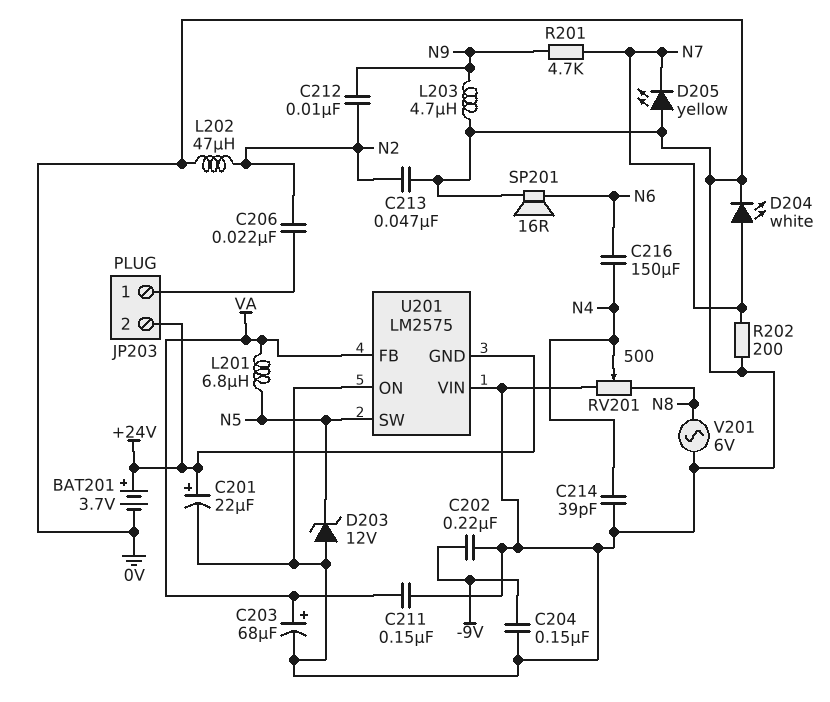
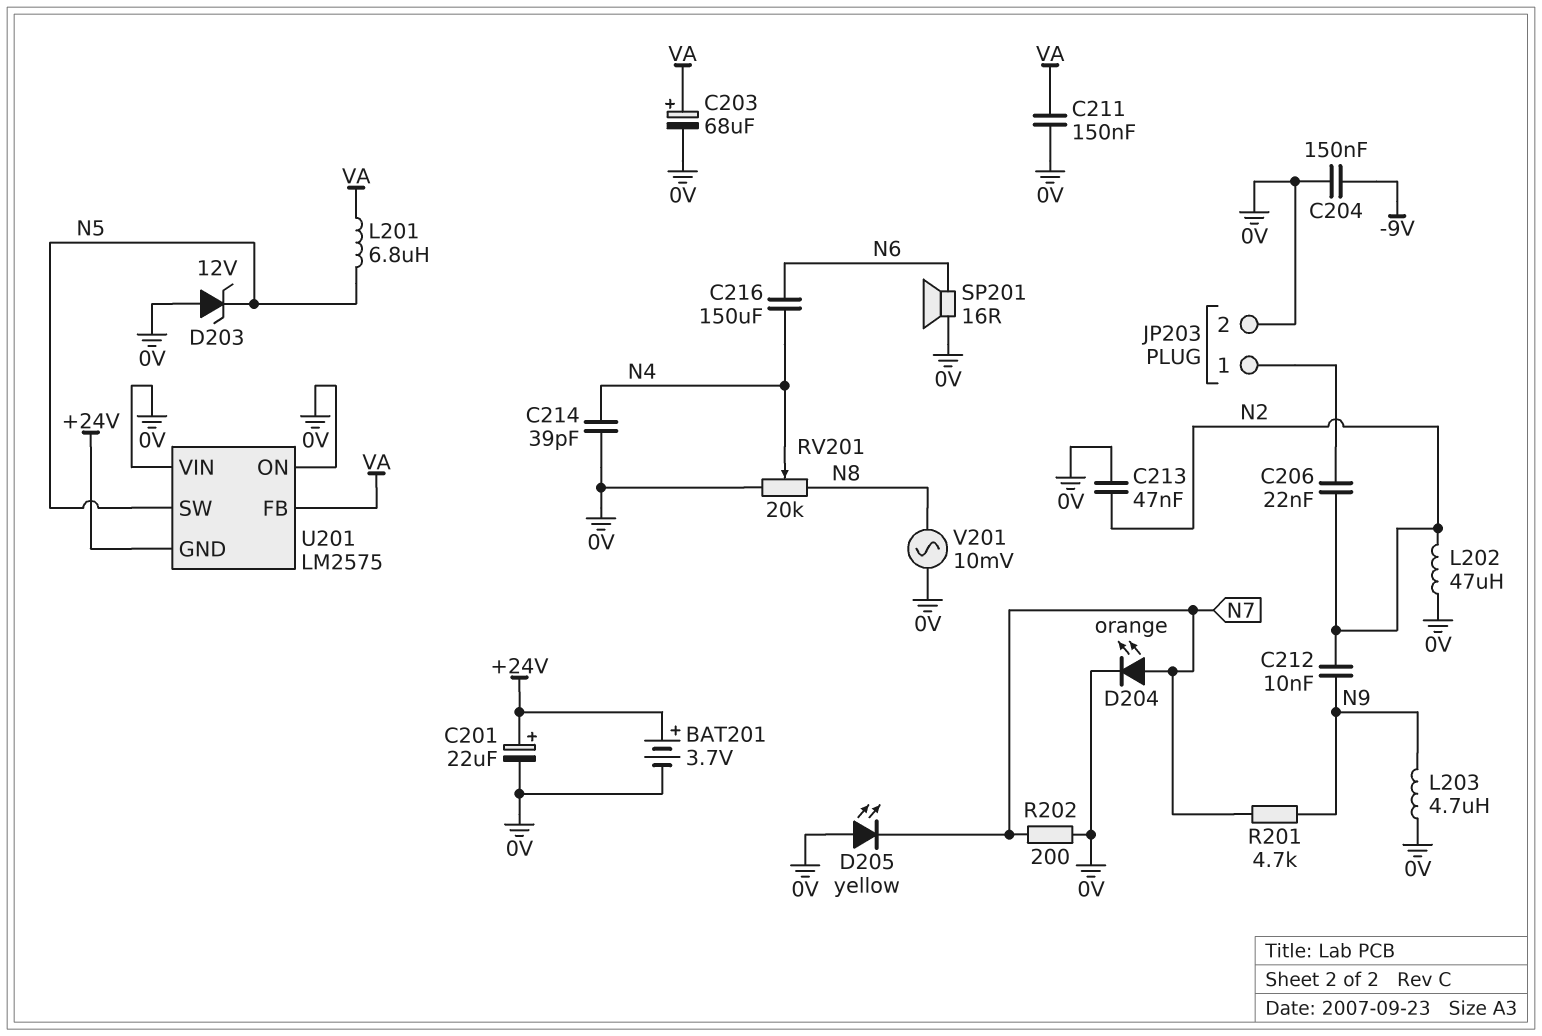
C202: 220nF (-9V, 0V) -> none
D204: LED white (A N7, K 0V) -> LED orange (A N7, K 0V)
JP203 pin 2: +24V -> 0V
RV201: 500 (0V, N8, wiper N4) -> 20k (0V, N8, wiper N4)
V201: AC 6V (0V, N8) -> AC 10mV (0V, N8)

